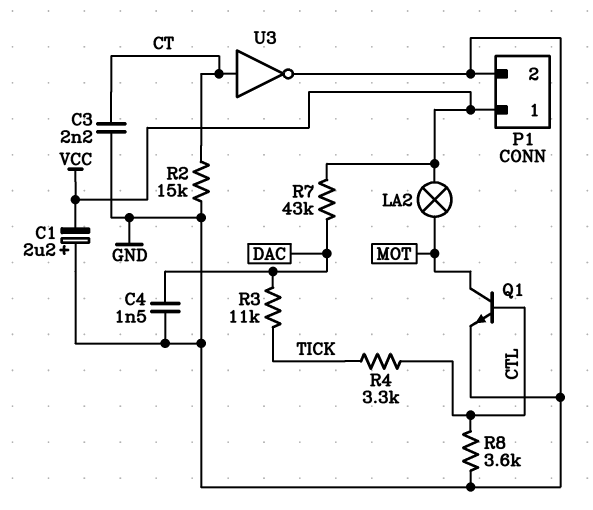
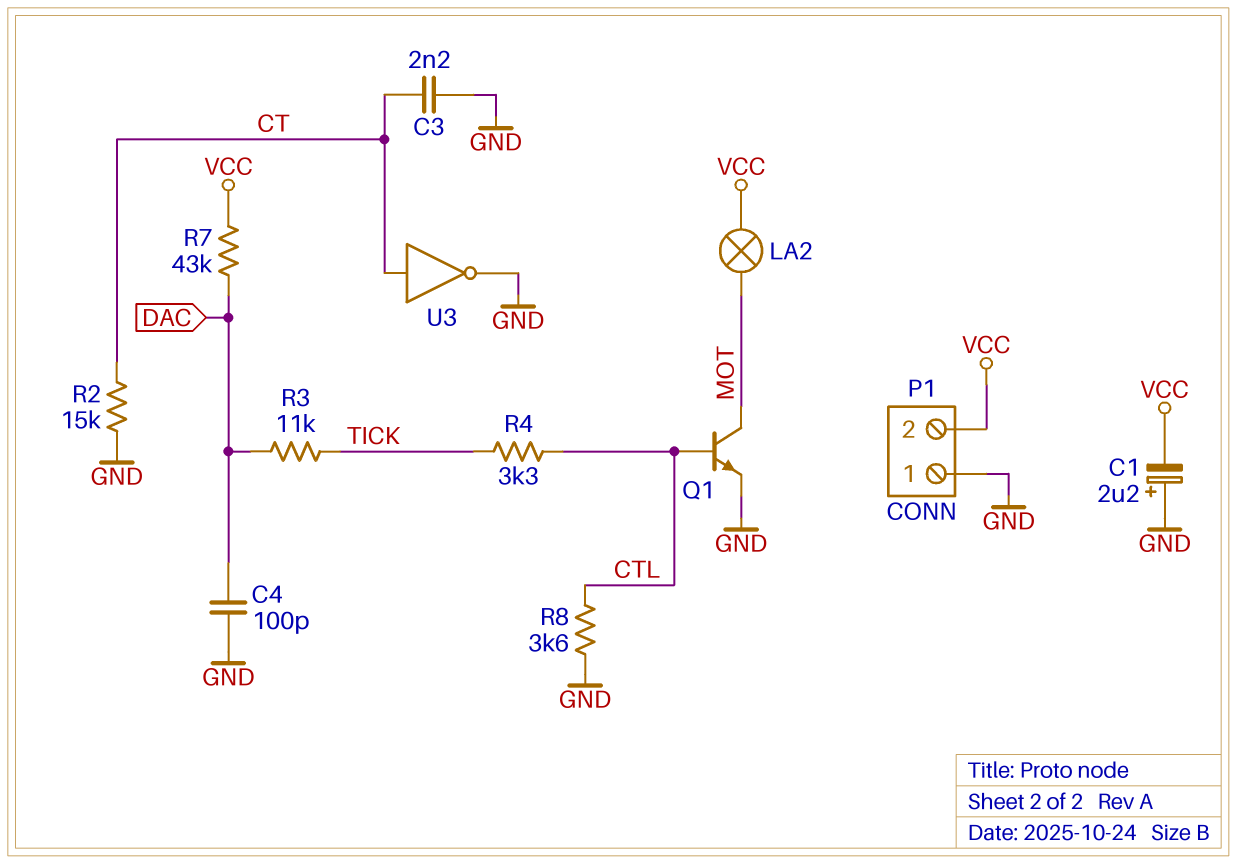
C4: 1.5nF (DAC, GND) -> 100pF (DAC, GND)
P1 pin 1: VCC -> GND
P1 pin 2: GND -> VCC

